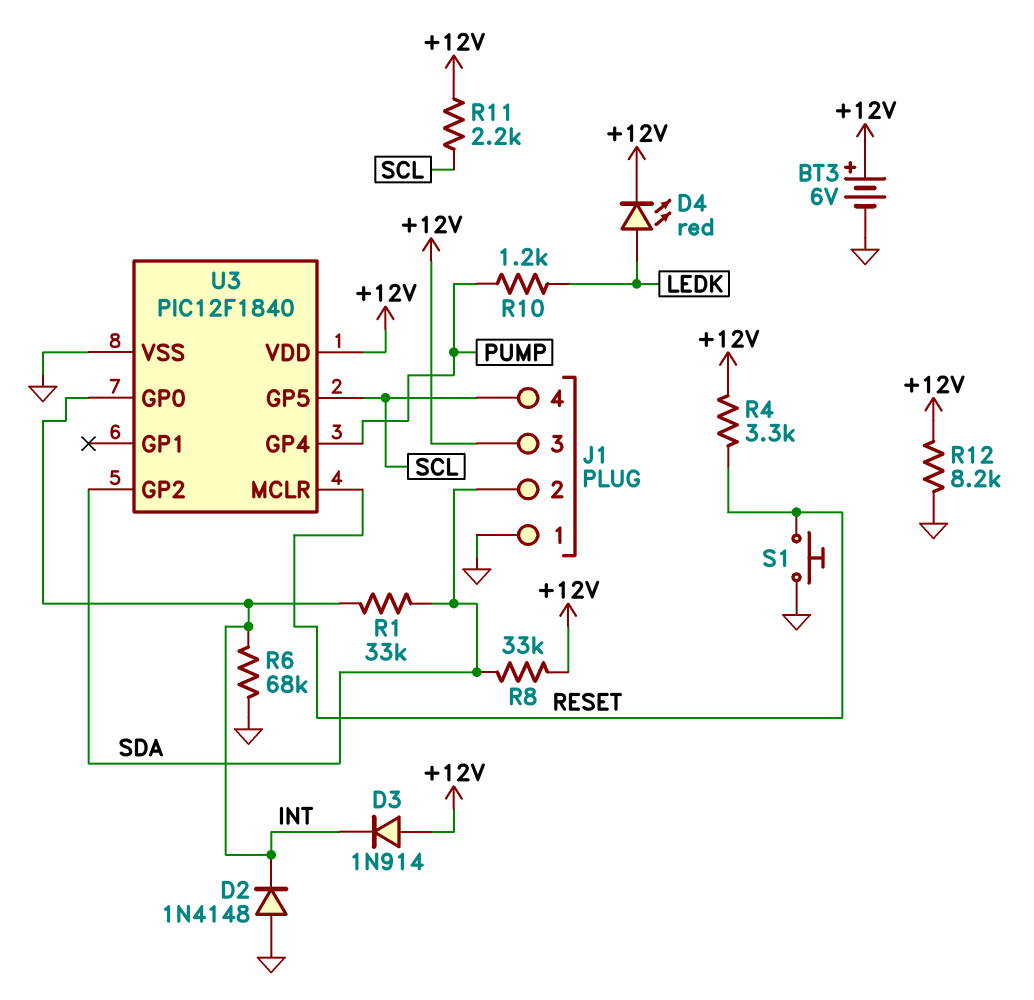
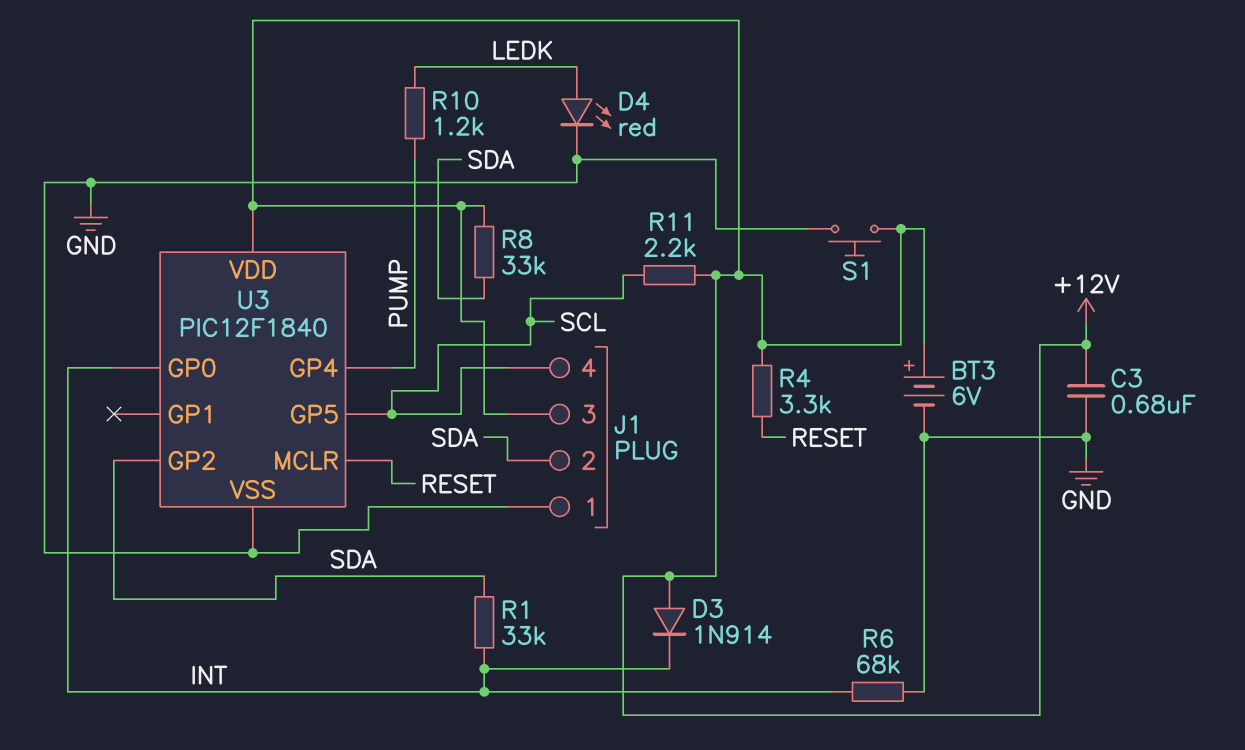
C3: none -> 680nF (+12V, GND)
D2: diode 1N4148 (A GND, K INT) -> none
D4: LED red (A LEDK, K +12V) -> LED red (A LEDK, K GND)
R12: 8.2k (+12V, GND) -> none
S1: button (GND, RESET) -> button (+12V, GND)

